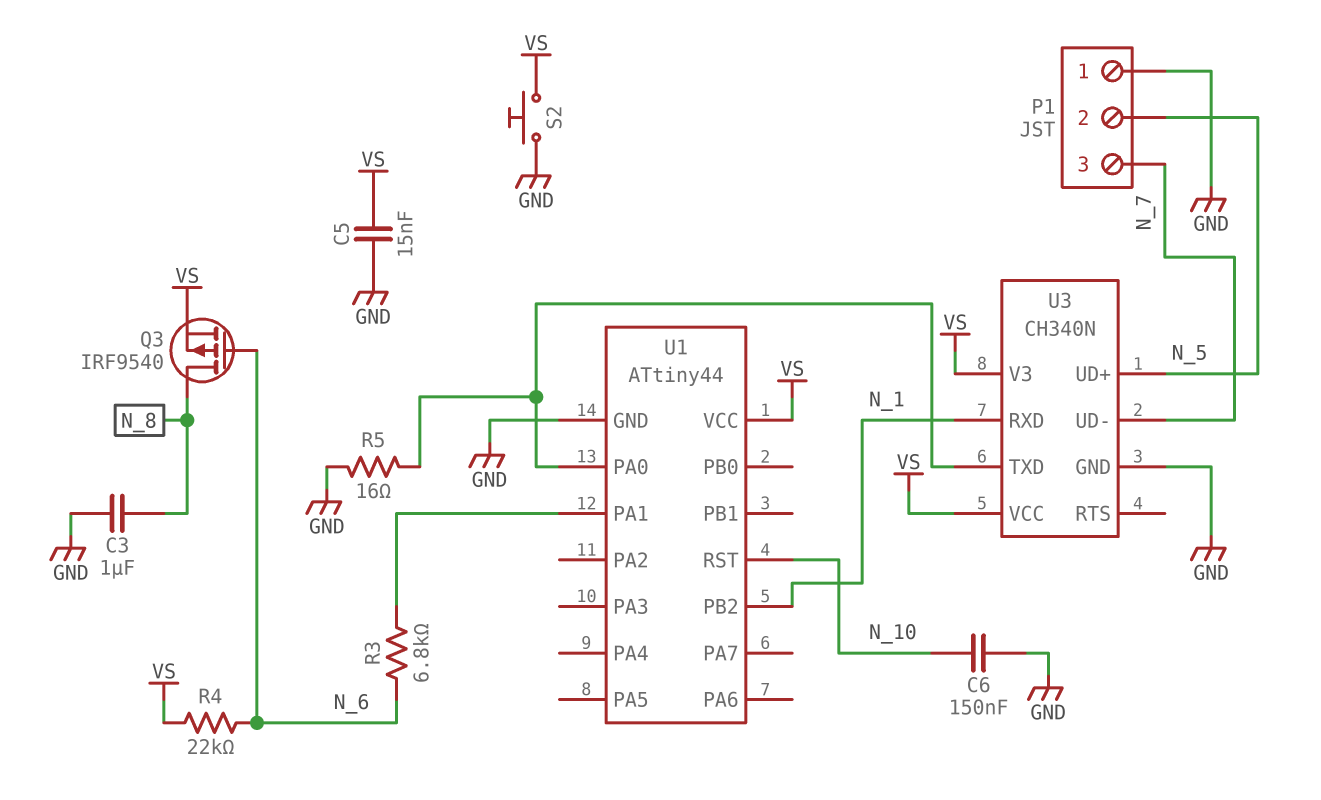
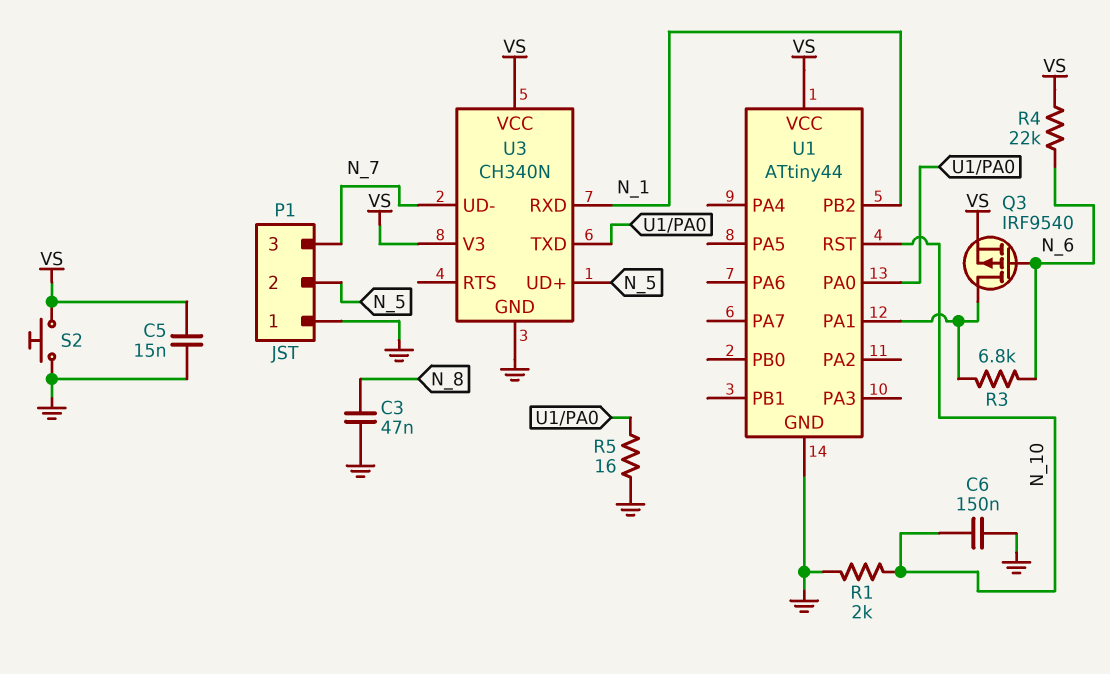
C3: 1uF (GND, N_8) -> 47nF (GND, N_8)
Q3: PMOS IRF9540 (G N_6, D N_8, S VS) -> PMOS IRF9540 (G N_6, D U1/PA1, S VS)
R1: none -> 2k (GND, N_10)

